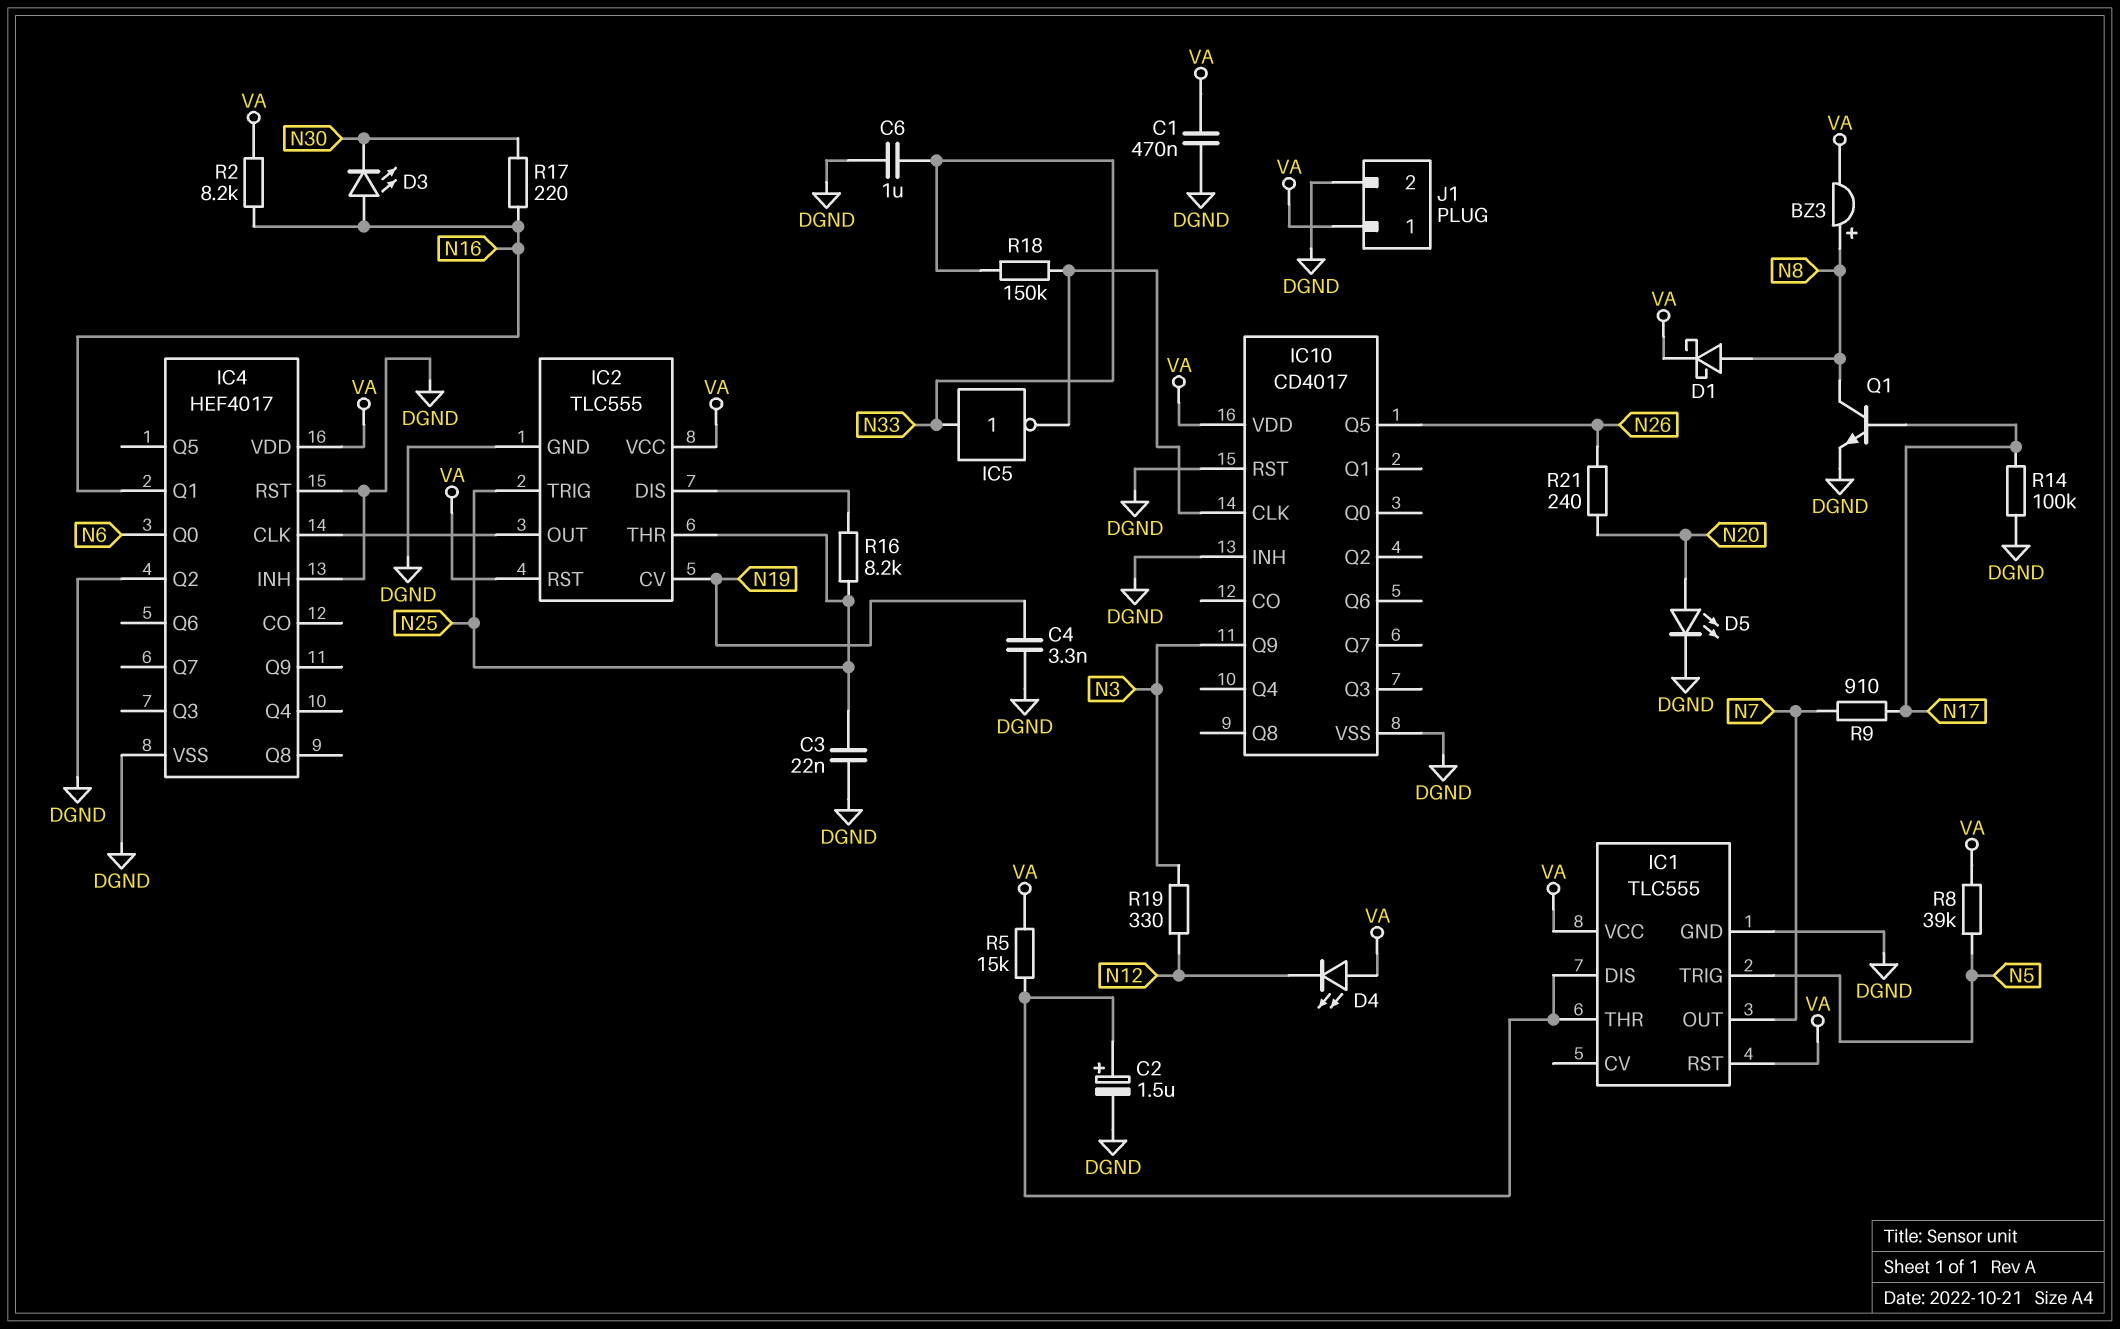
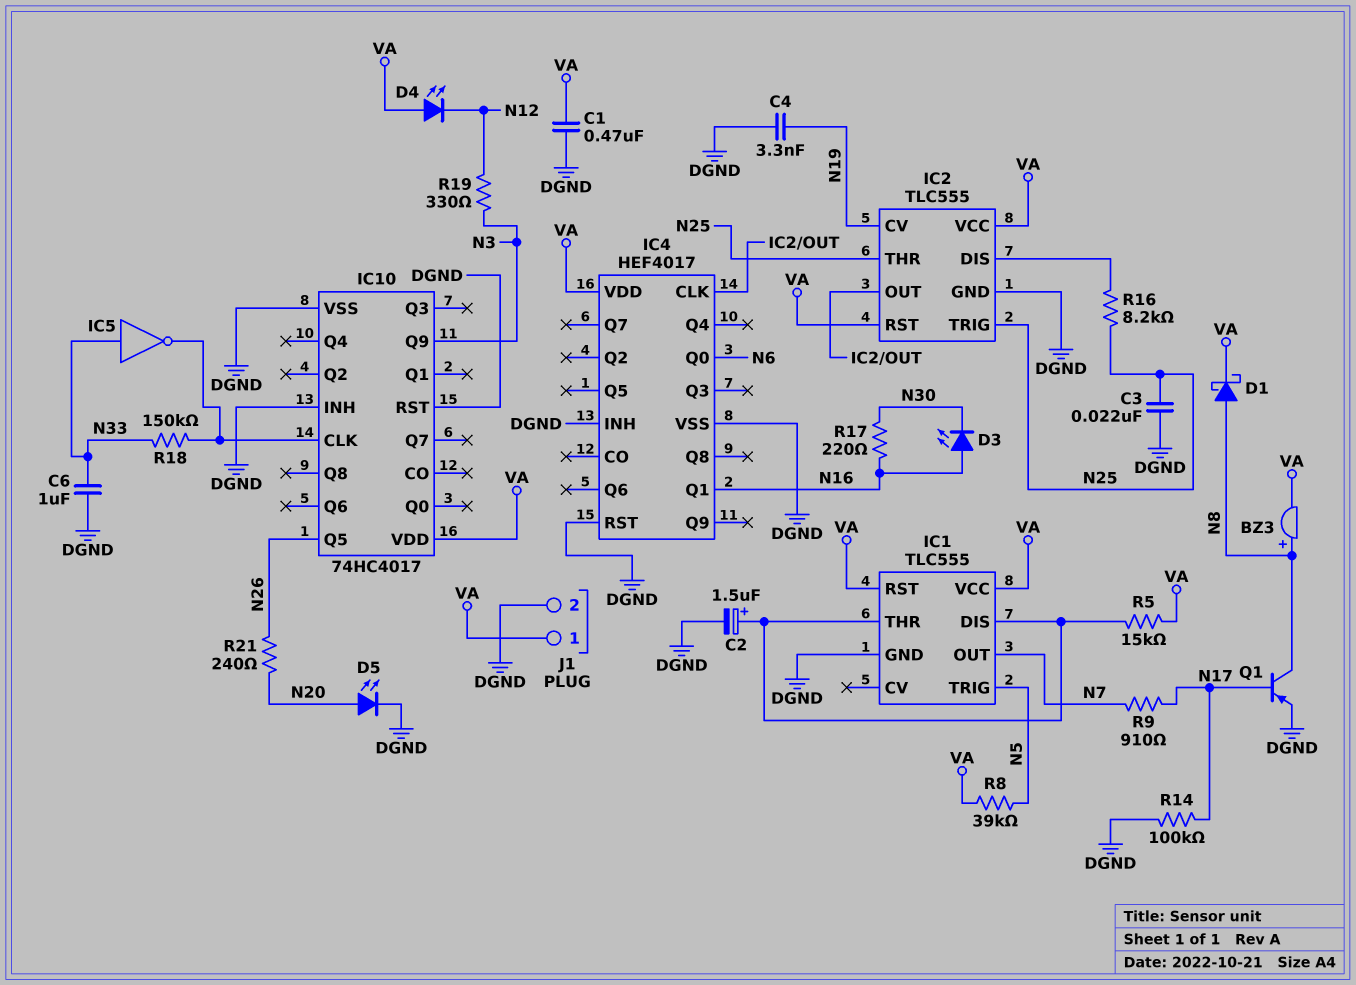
IC4 pin Q2: DGND -> none
IC10: CD4017 -> 74HC4017
Q1: NPN (B N17, C N8, E DGND) -> PNP (B N17, C N8, E DGND)
R2: 8.2k (N16, VA) -> none

